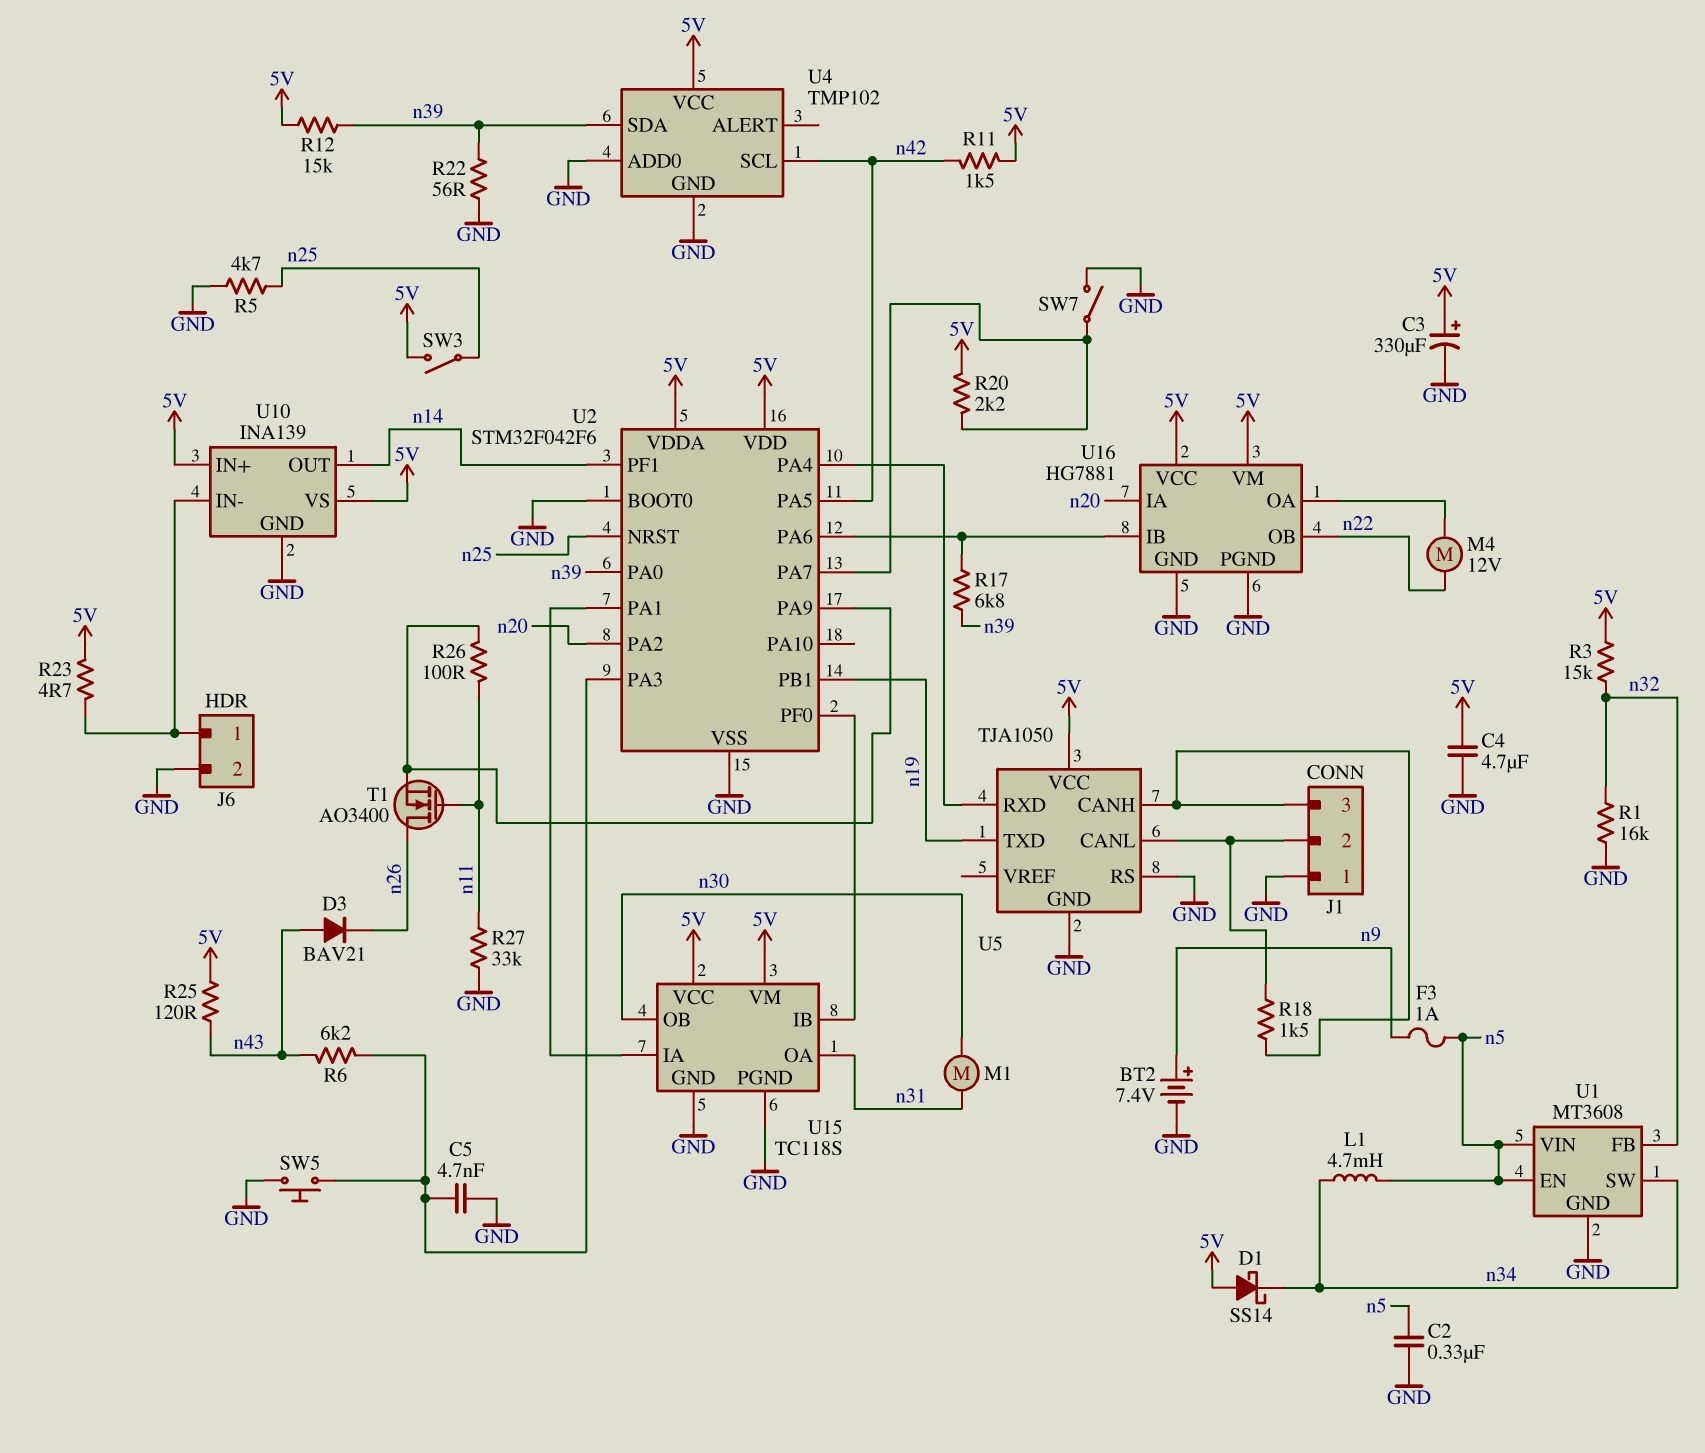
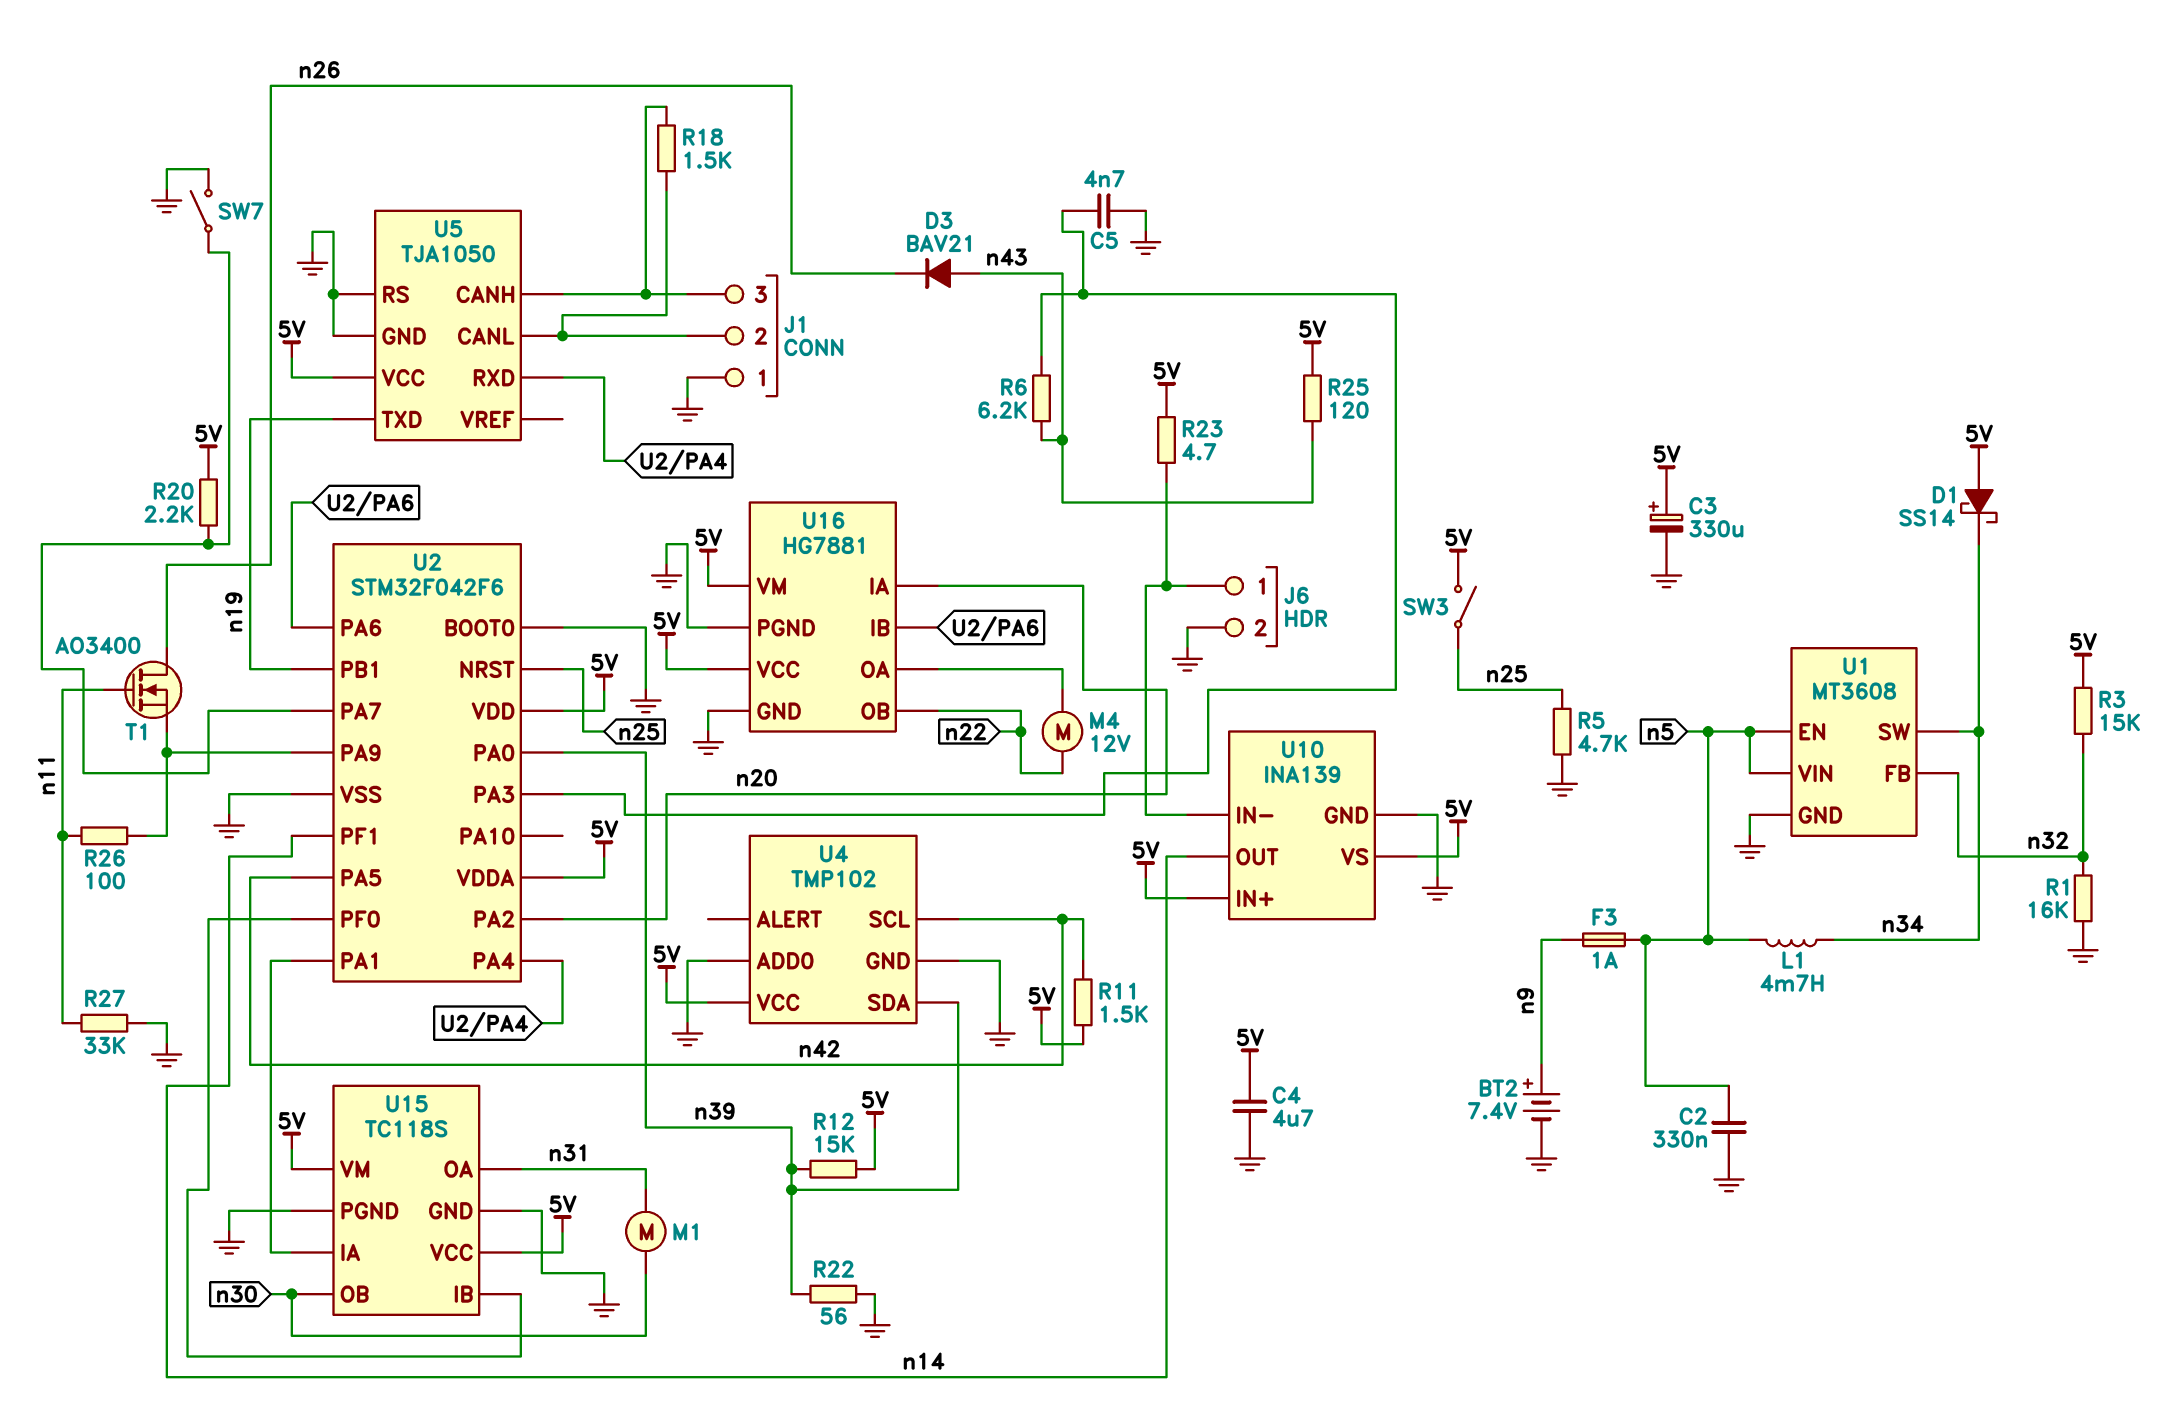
R17: 6.8k (U2/PA6, n39) -> none
SW5: button (GND, U2/PA3) -> none

